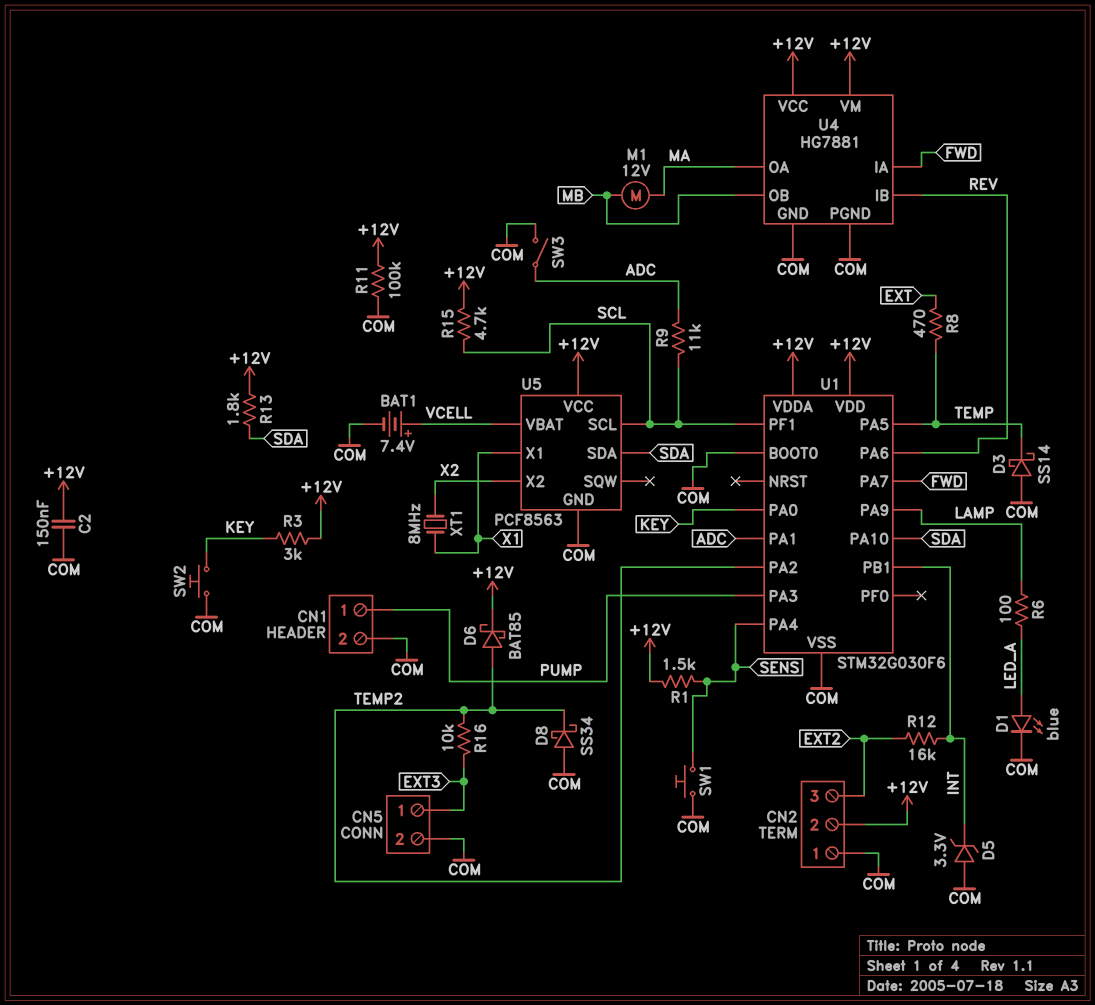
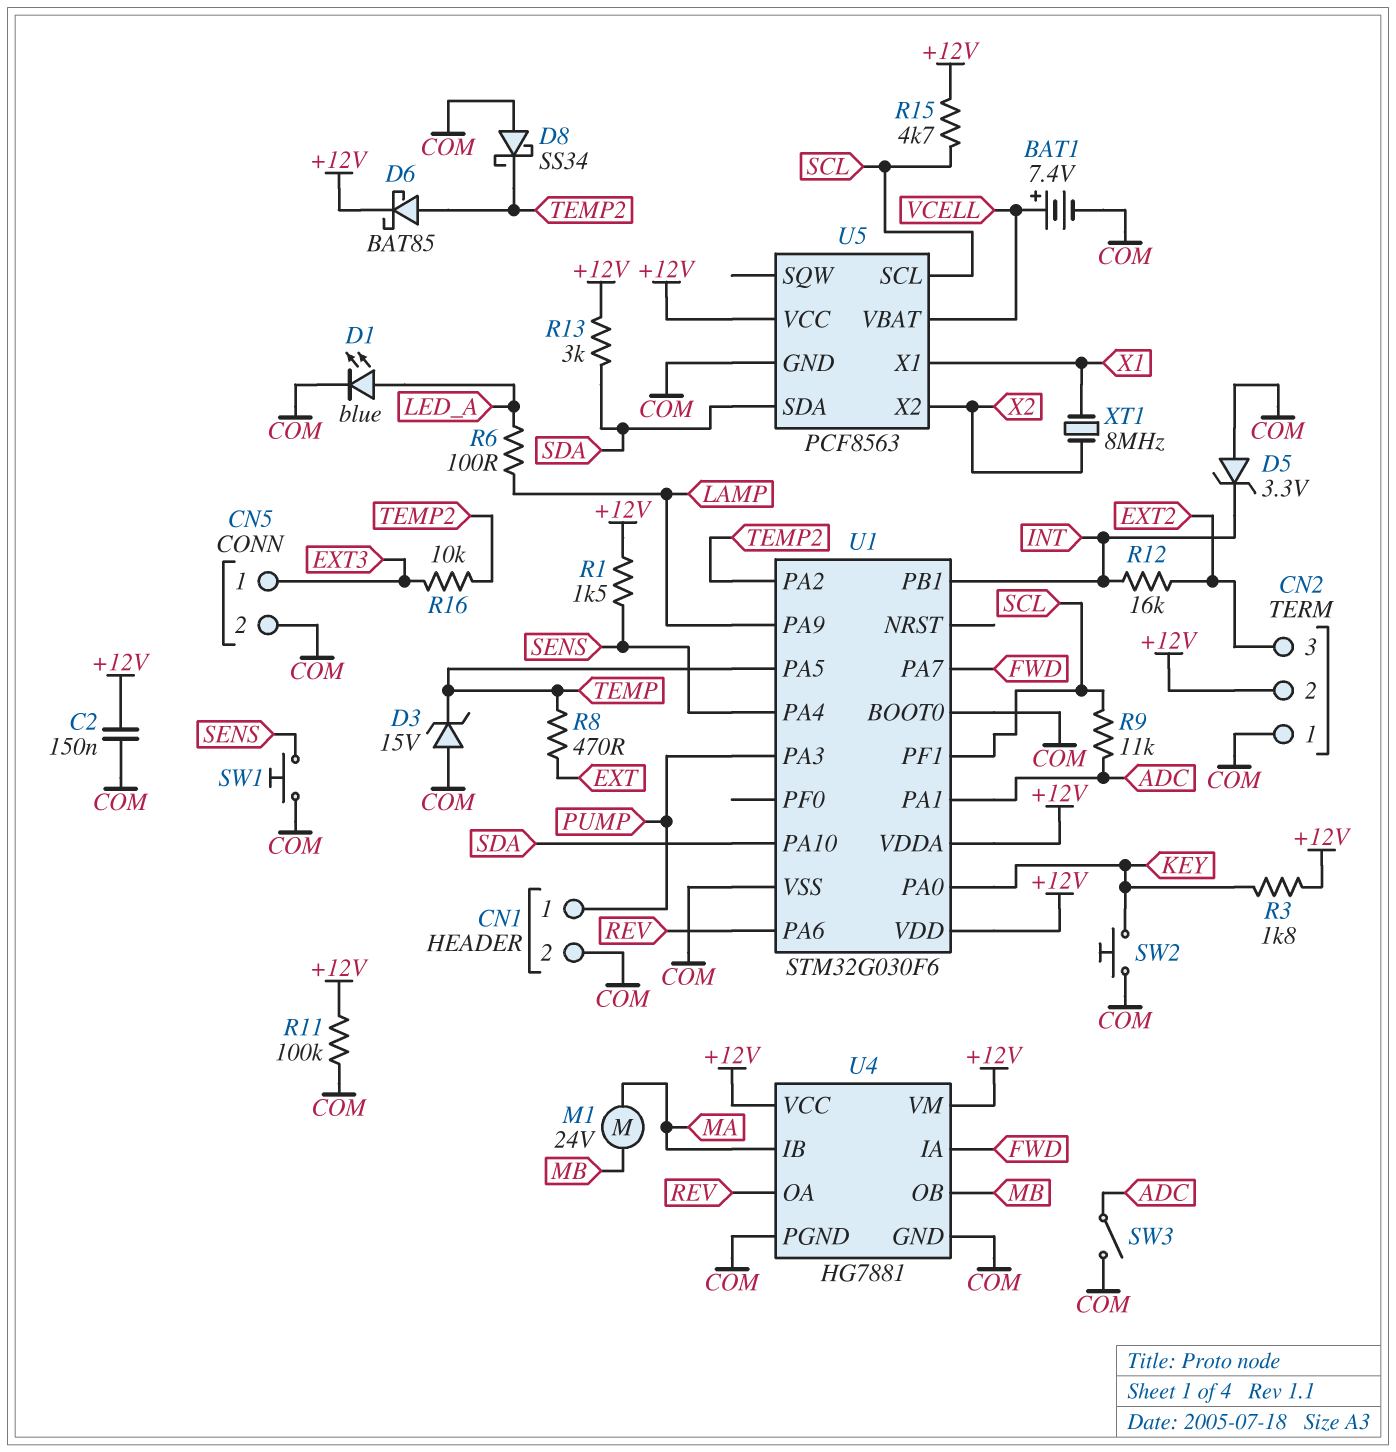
D3: schottky SS14 (A COM, K TEMP) -> zener 15V (A COM, K TEMP)
M1: motor 12V (MA, MB) -> motor 24V (MA, MB)
R3: 3k (+12V, KEY) -> 1.8k (+12V, KEY)
R13: 1.8k (+12V, SDA) -> 3k (+12V, SDA)
U4 pin IB: REV -> MA
U4 pin OA: MA -> REV

